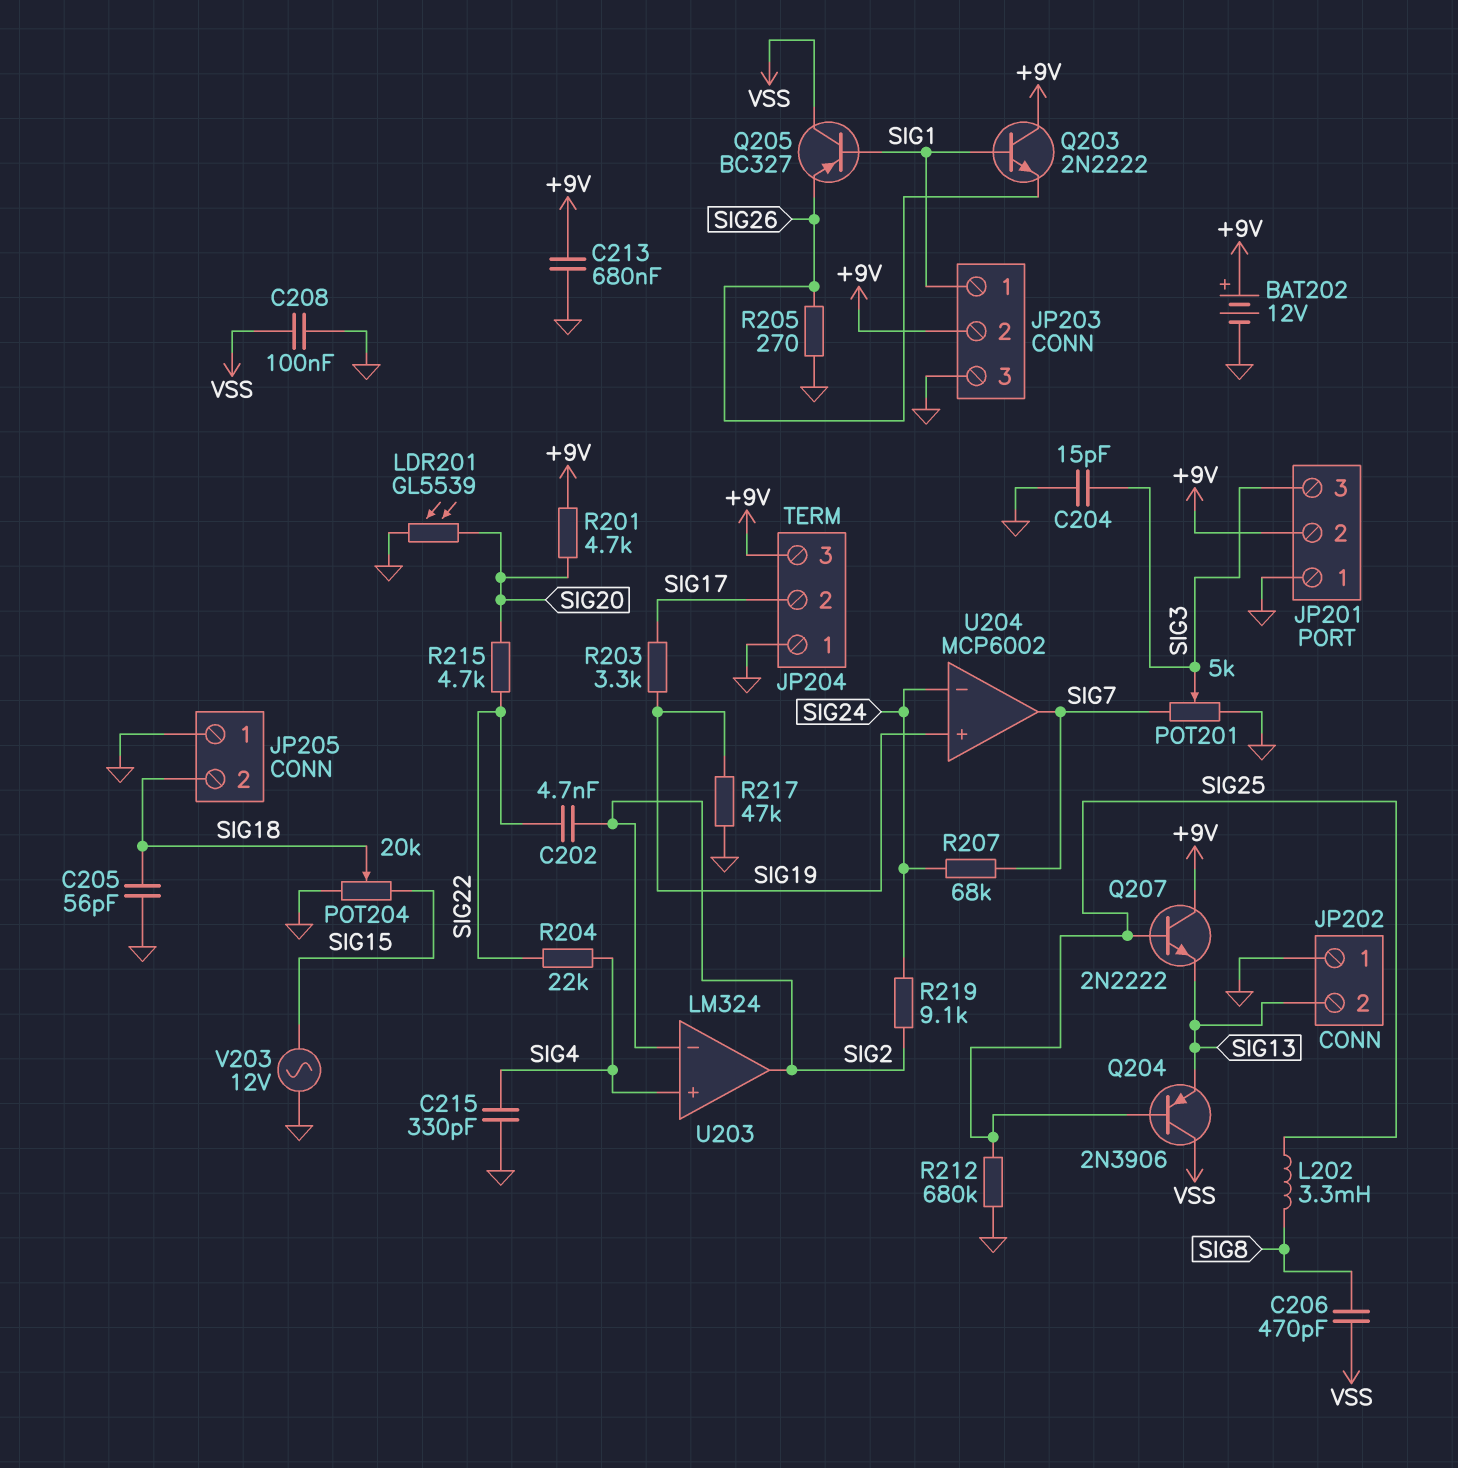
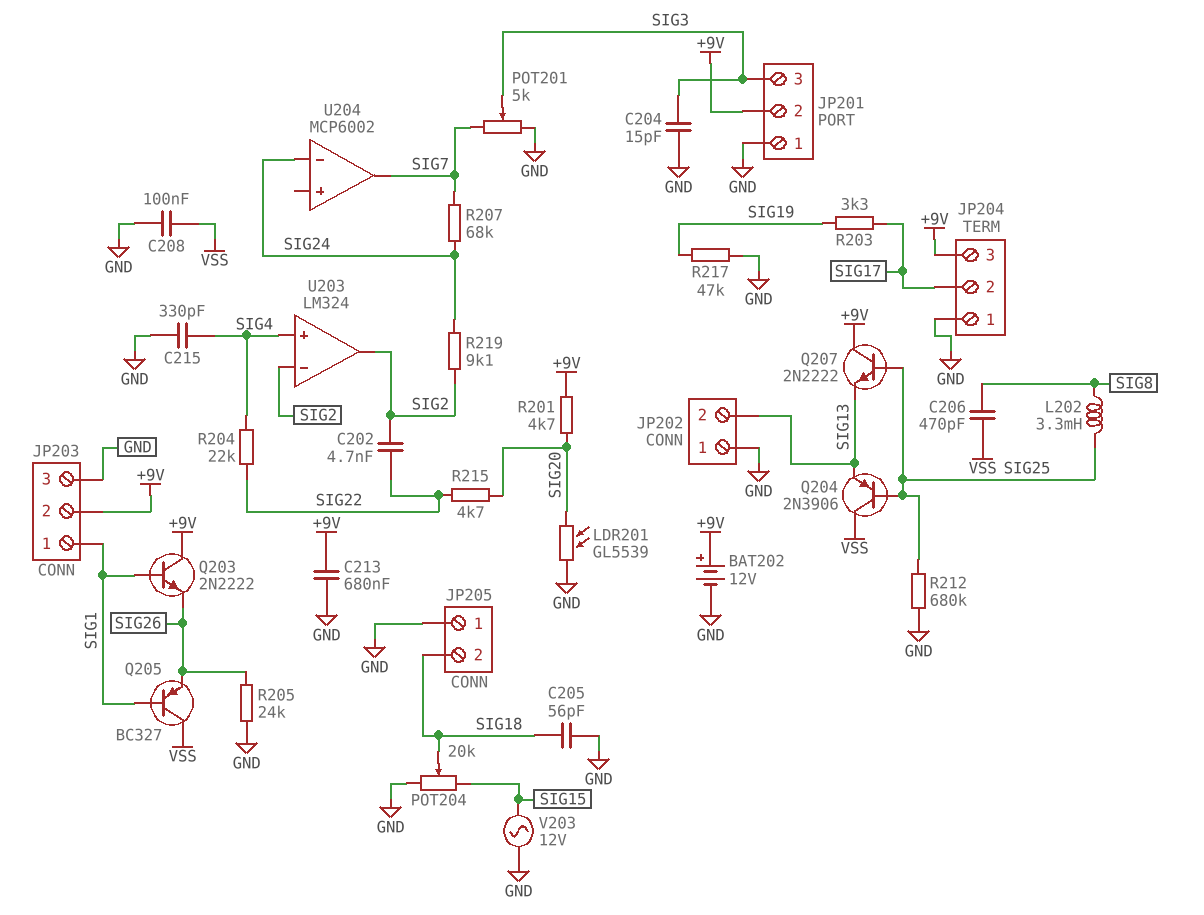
R205: 270 (GND, SIG26) -> 24k (GND, SIG26)
U204 pin in+: SIG19 -> none

